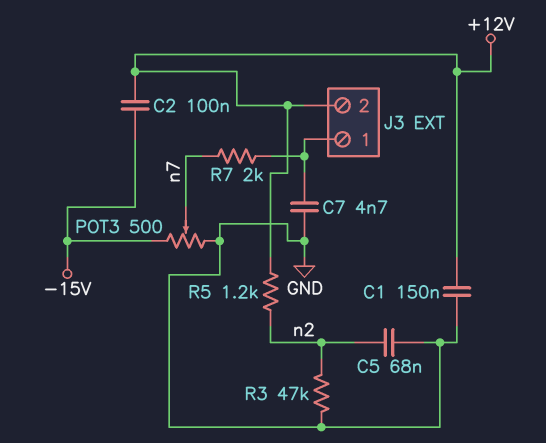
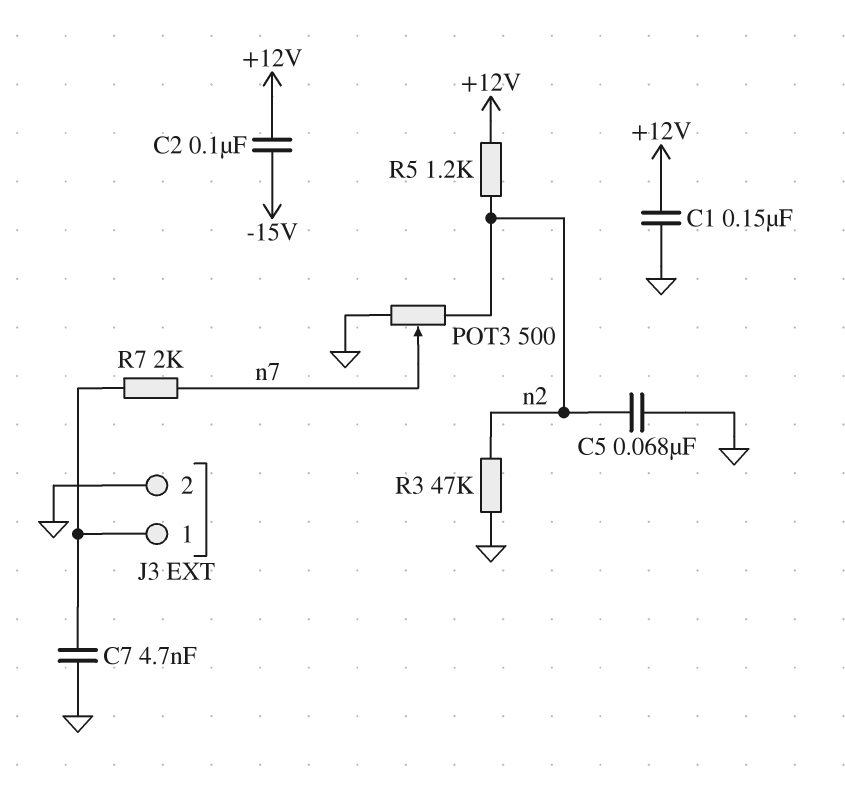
J3 pin 2: +12V -> GND
POT3: 500 (-15V, GND, wiper n7) -> 500 (GND, n2, wiper n7)

